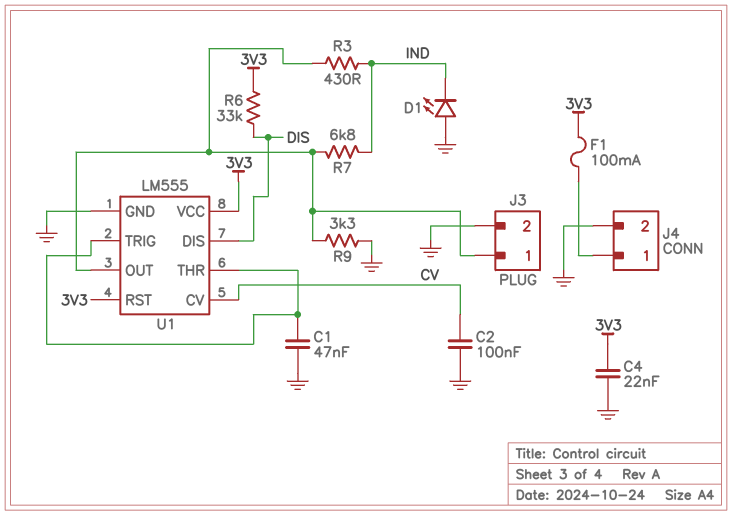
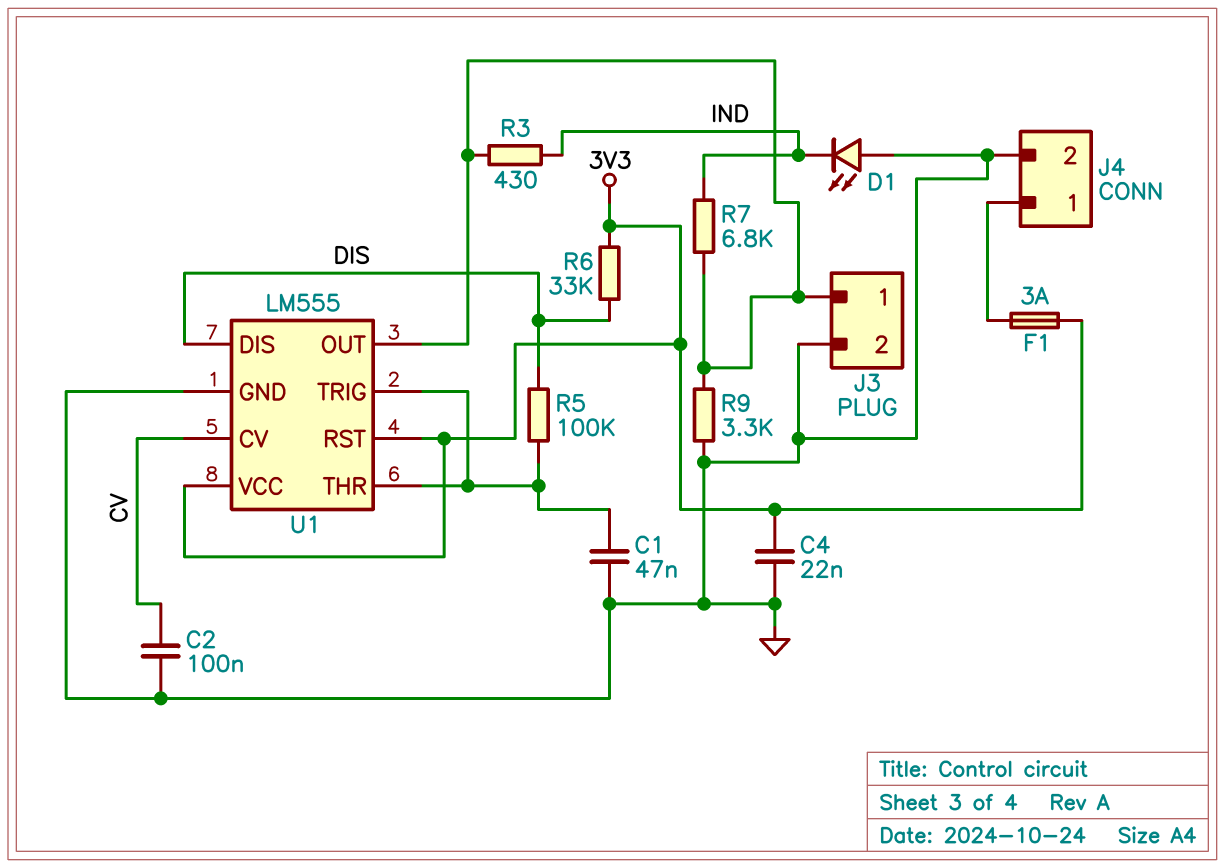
F1: 100mA (3V3, J4/1) -> 3A (3V3, J4/1)
R5: none -> 100k (DIS, U1/THR)

